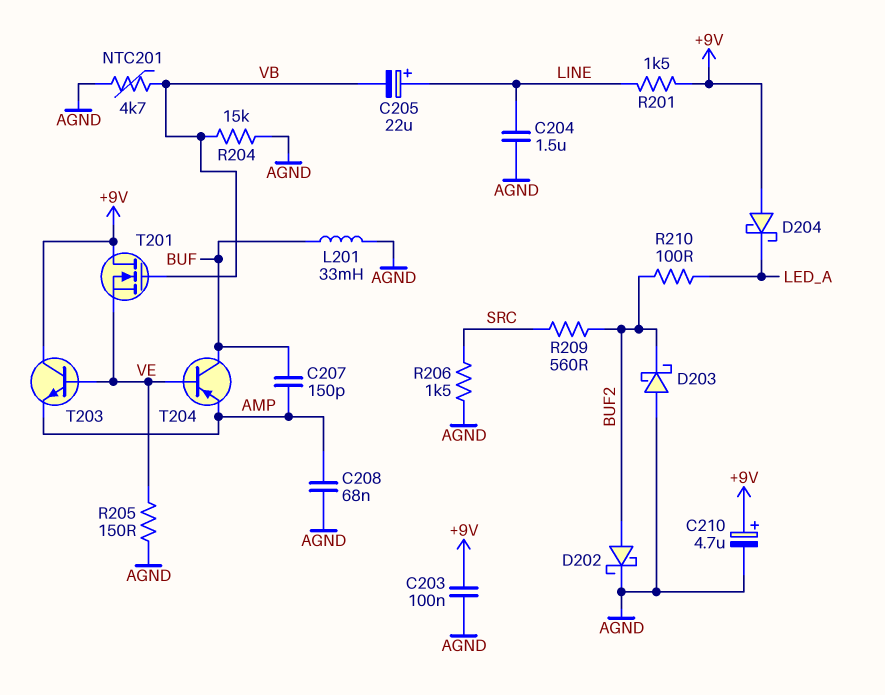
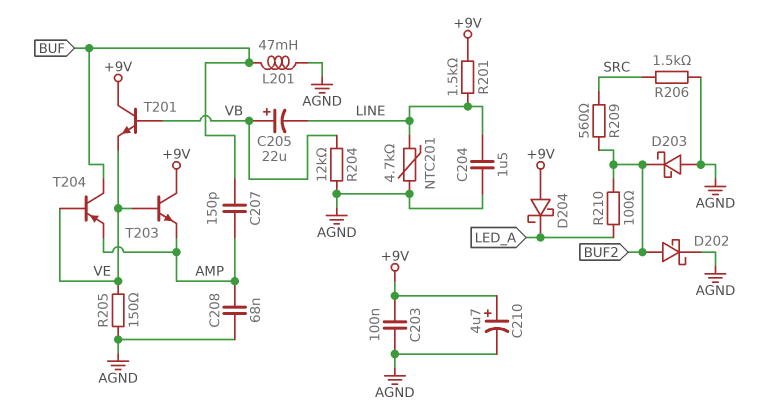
C205: 22uF (plus LINE, minus VB) -> 22uF (plus VB, minus LINE)
L201: 33mH (AGND, BUF) -> 47mH (AGND, BUF)
NTC201: 4.7k (AGND, VB) -> 4.7k (AGND, LINE)
R204: 15k (AGND, VB) -> 12k (AGND, VB)
T201: NMOS (G VB, D +9V, S VE) -> NPN (B VB, C +9V, E VE)

